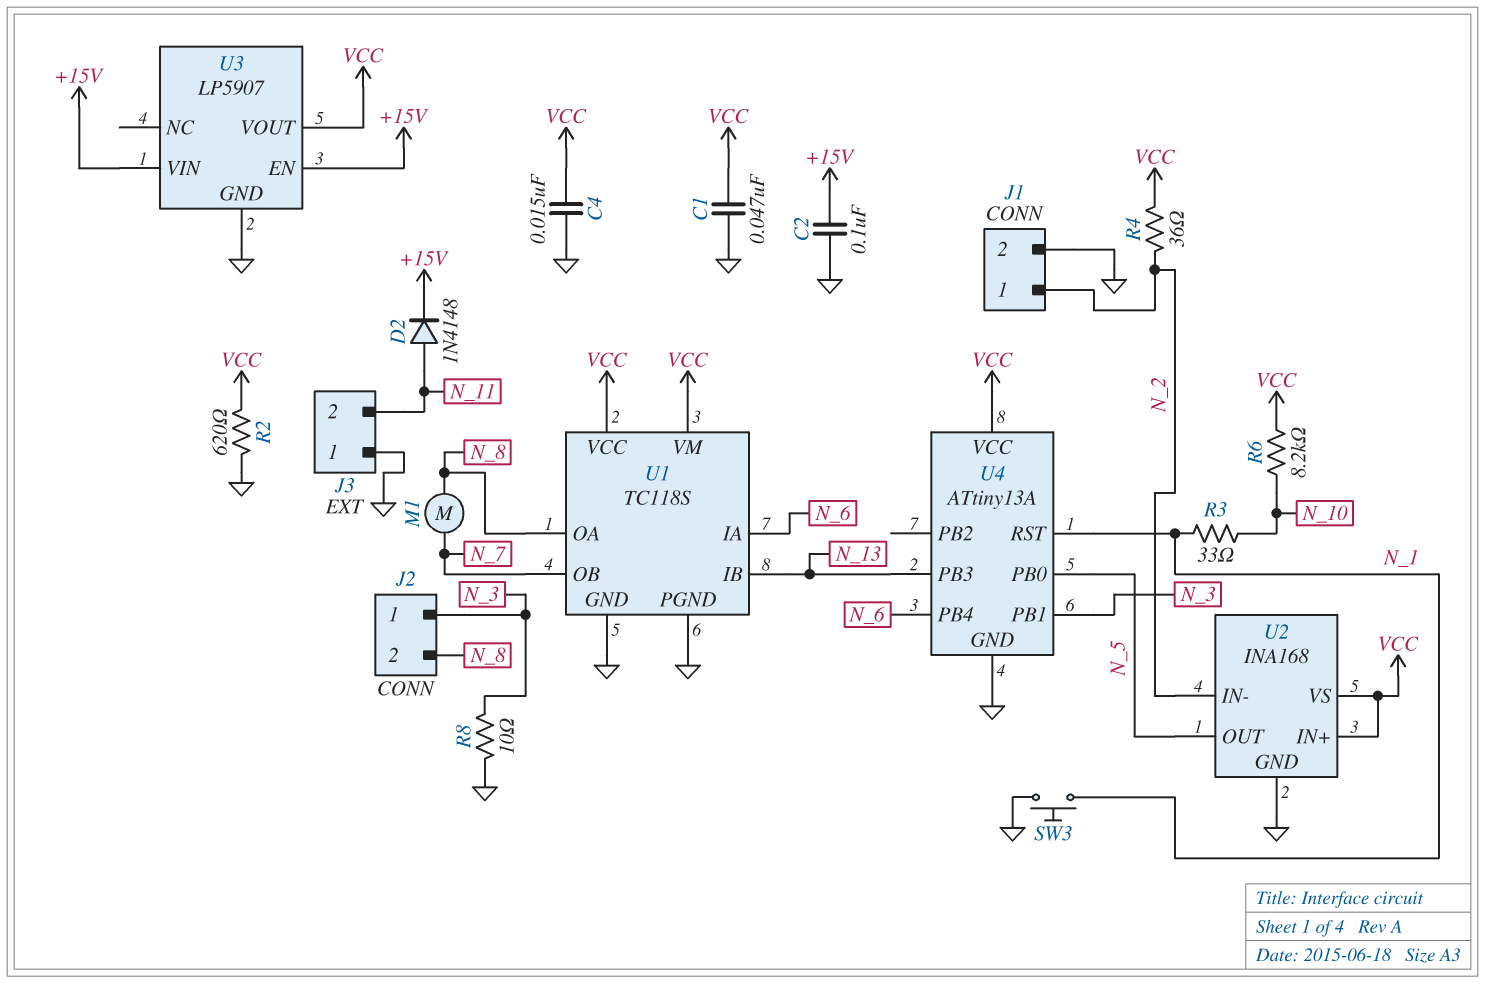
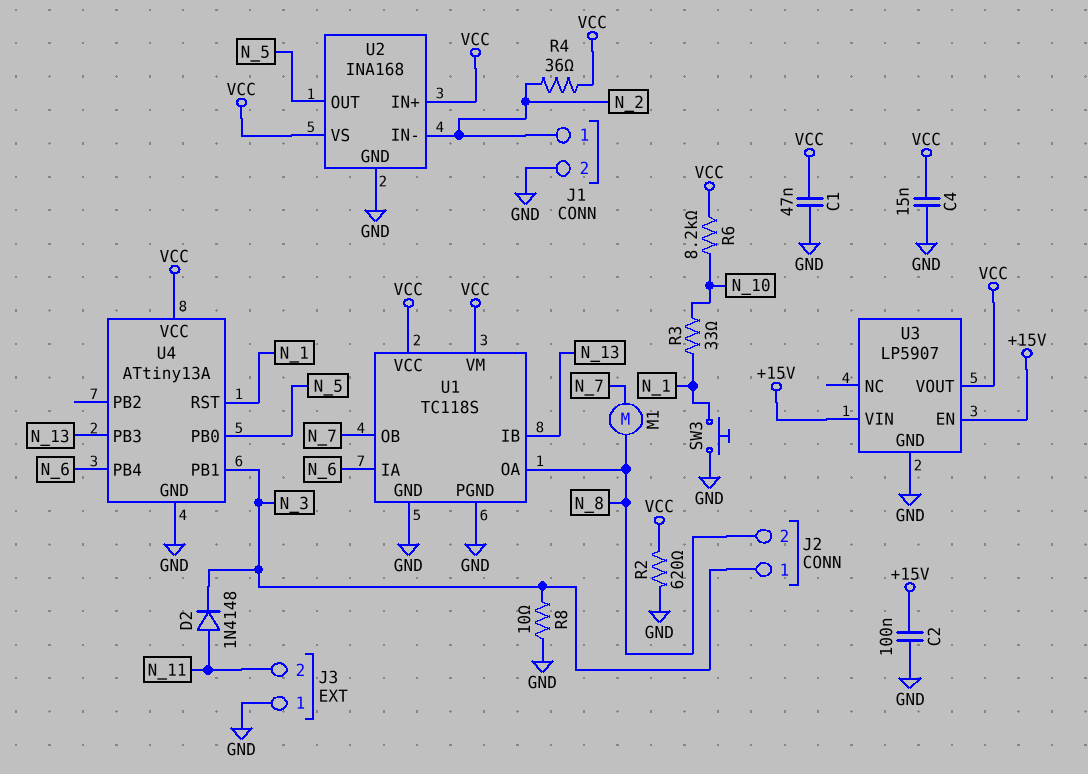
D2: diode 1N4148 (A N_11, K +15V) -> diode 1N4148 (A N_11, K N_3)

